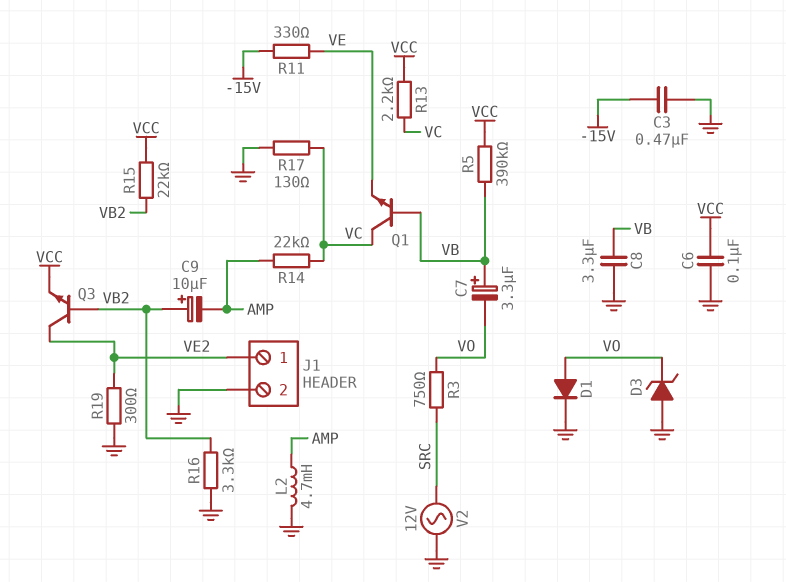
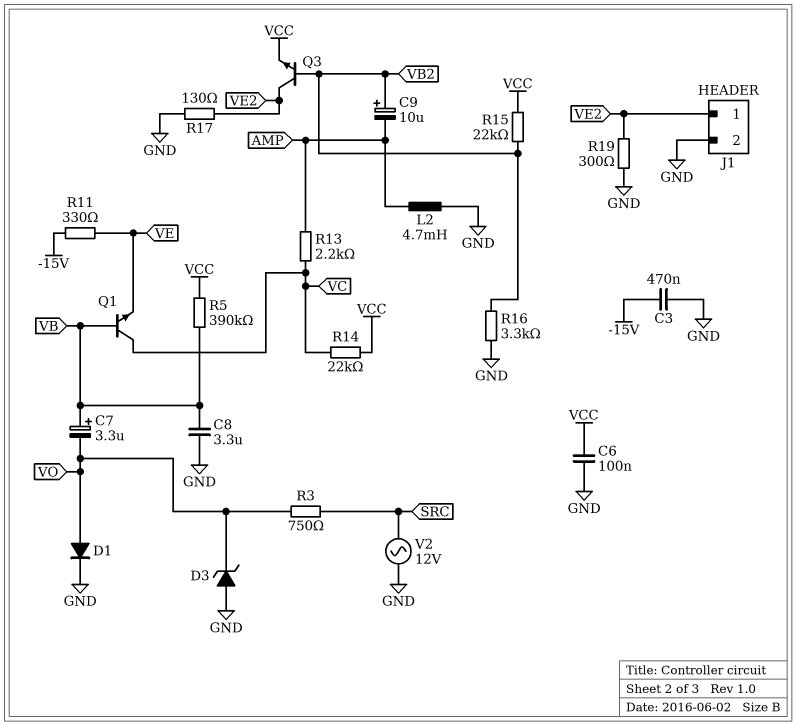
R13: 2.2k (VC, VCC) -> 2.2k (AMP, VC)
R14: 22k (AMP, VC) -> 22k (VC, VCC)
R17: 130 (GND, VC) -> 130 (GND, VE2)

